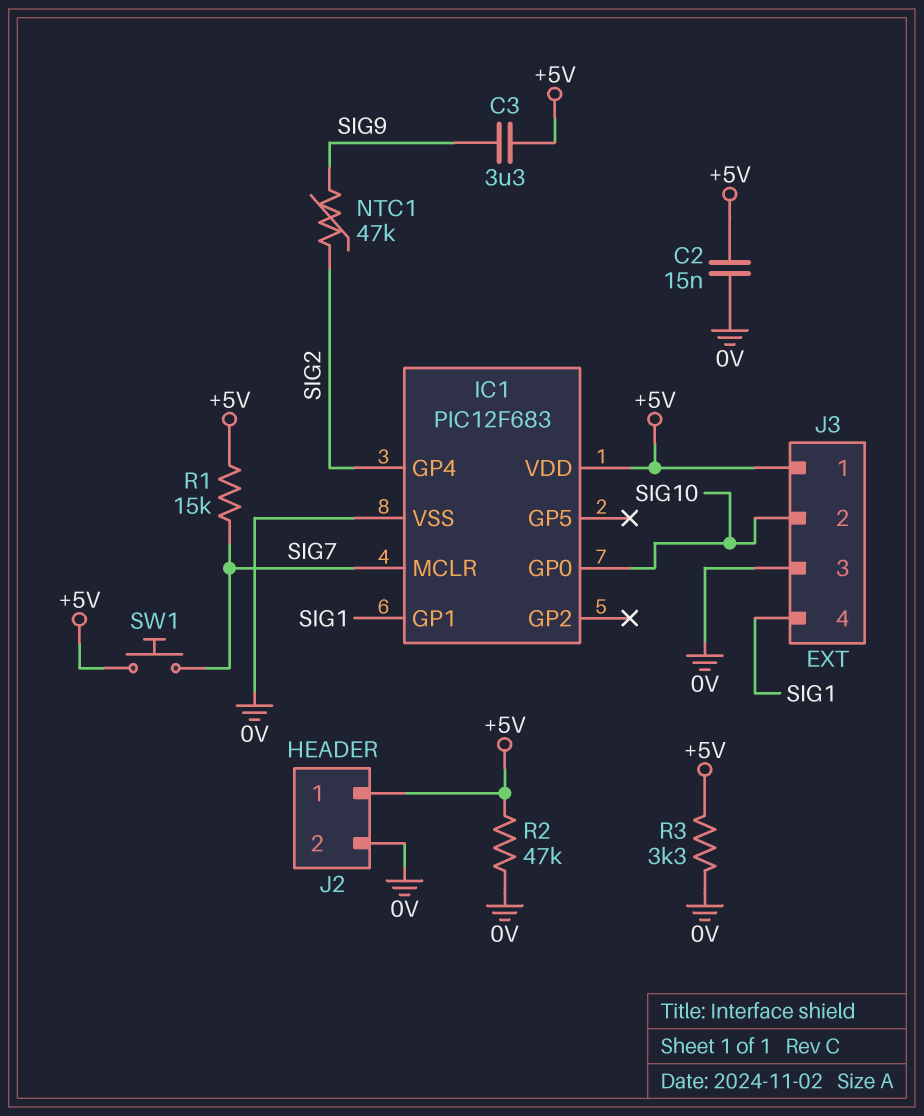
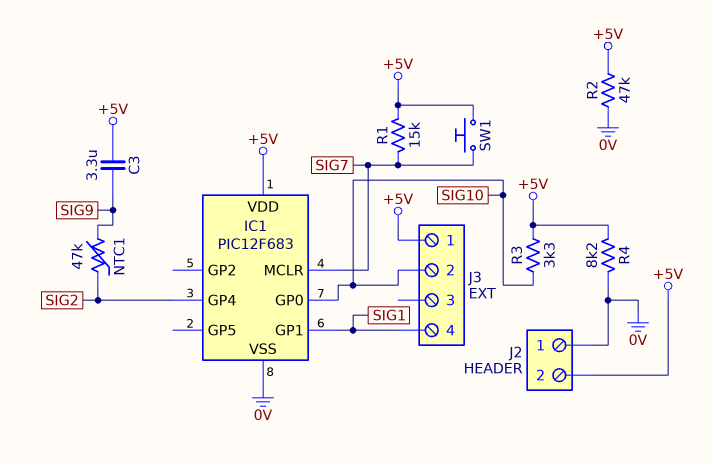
C2: 15nF (+5V, 0V) -> none
J2 pin 1: +5V -> 0V
J2 pin 2: 0V -> +5V
J3 pin 3: 0V -> none
R3: 3.3k (+5V, 0V) -> 3.3k (+5V, SIG10)
R4: none -> 8.2k (+5V, 0V)

